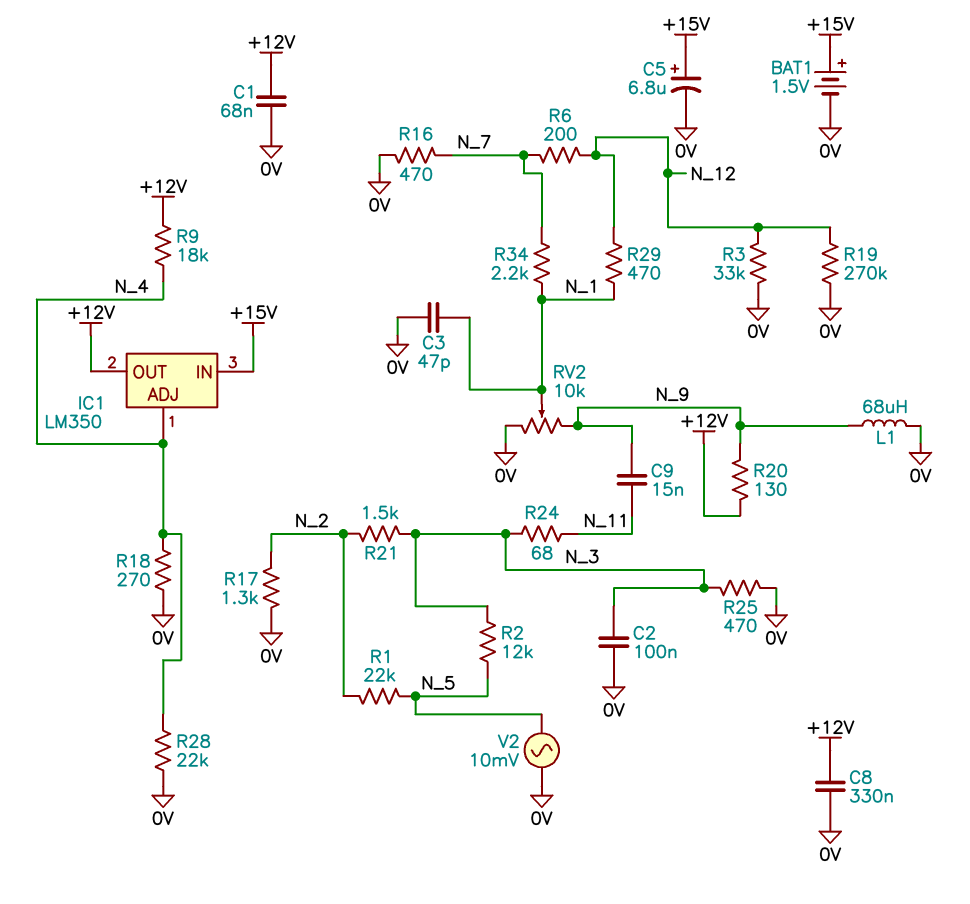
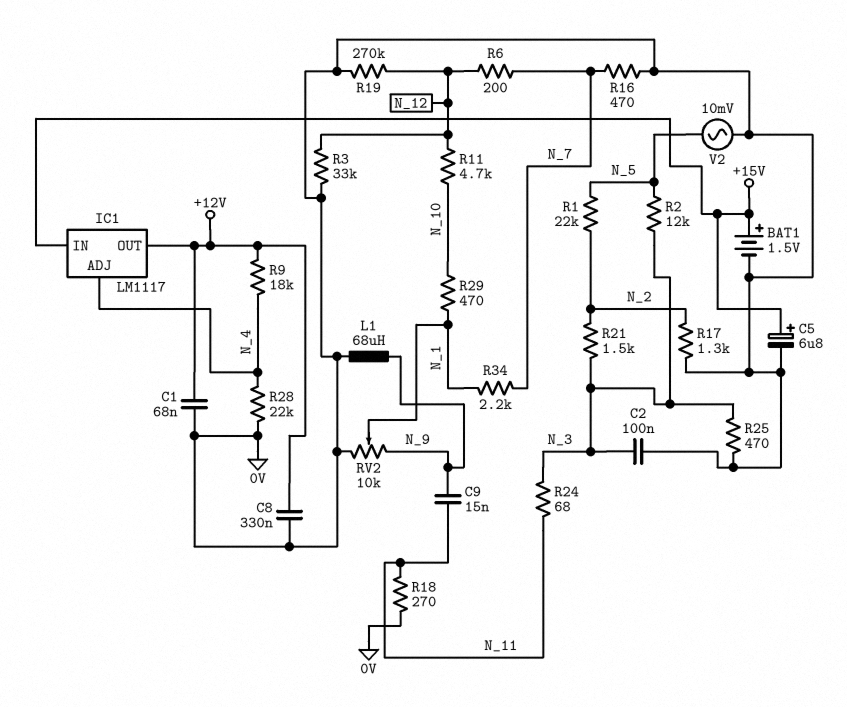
C3: 47pF (0V, N_1) -> none
IC1: LM350 -> LM1117
R11: none -> 4.7k (N_10, N_12)
R18: 270 (0V, N_4) -> 270 (0V, N_11)
R20: 130 (+12V, N_9) -> none
R29: 470 (N_1, N_12) -> 470 (N_1, N_10)

